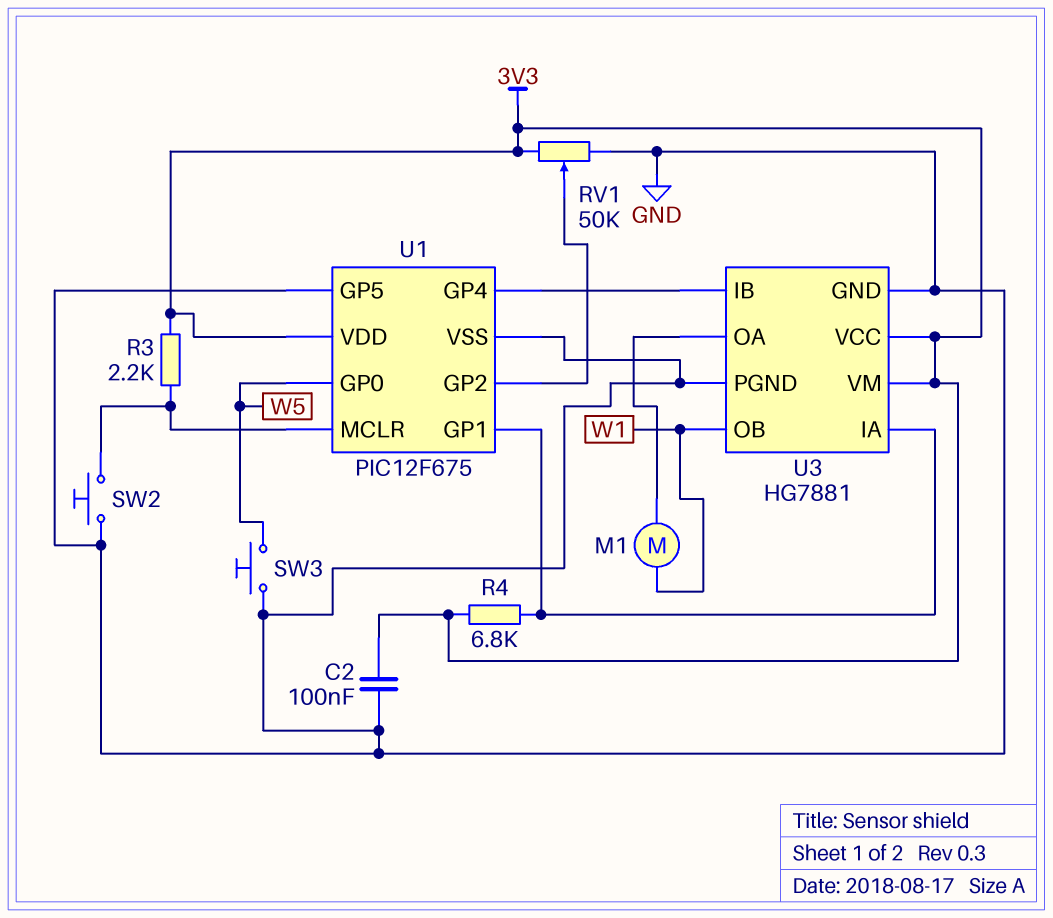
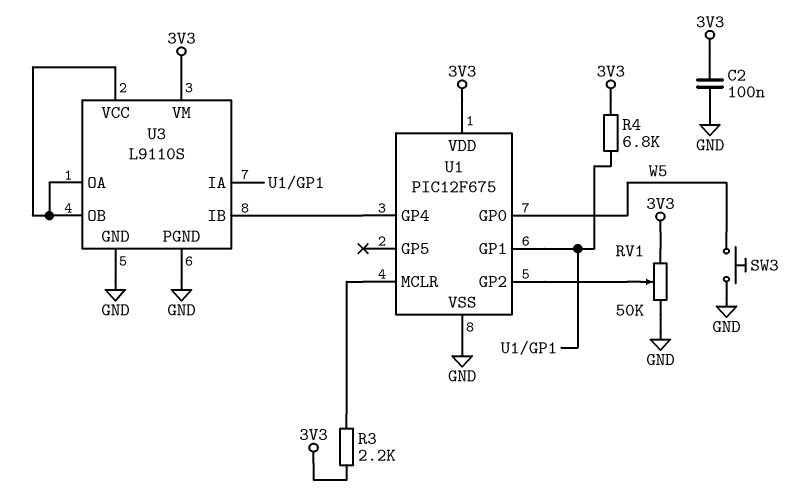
M1: motor (U3/OA, W1) -> none
SW2: button (GND, U1/MCLR) -> none
U1 pin GP5: GND -> none
U3: HG7881 -> L9110S
U3 pin OB: W1 -> U3/OA
U3 pin VCC: 3V3 -> U3/OA

